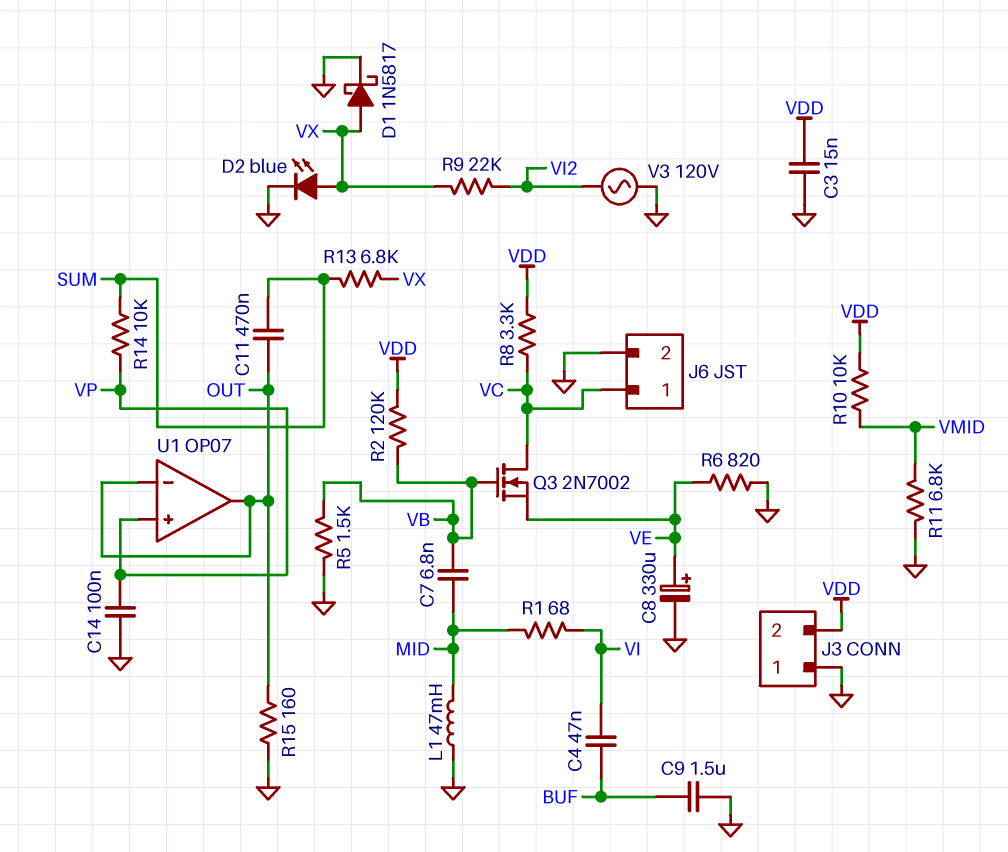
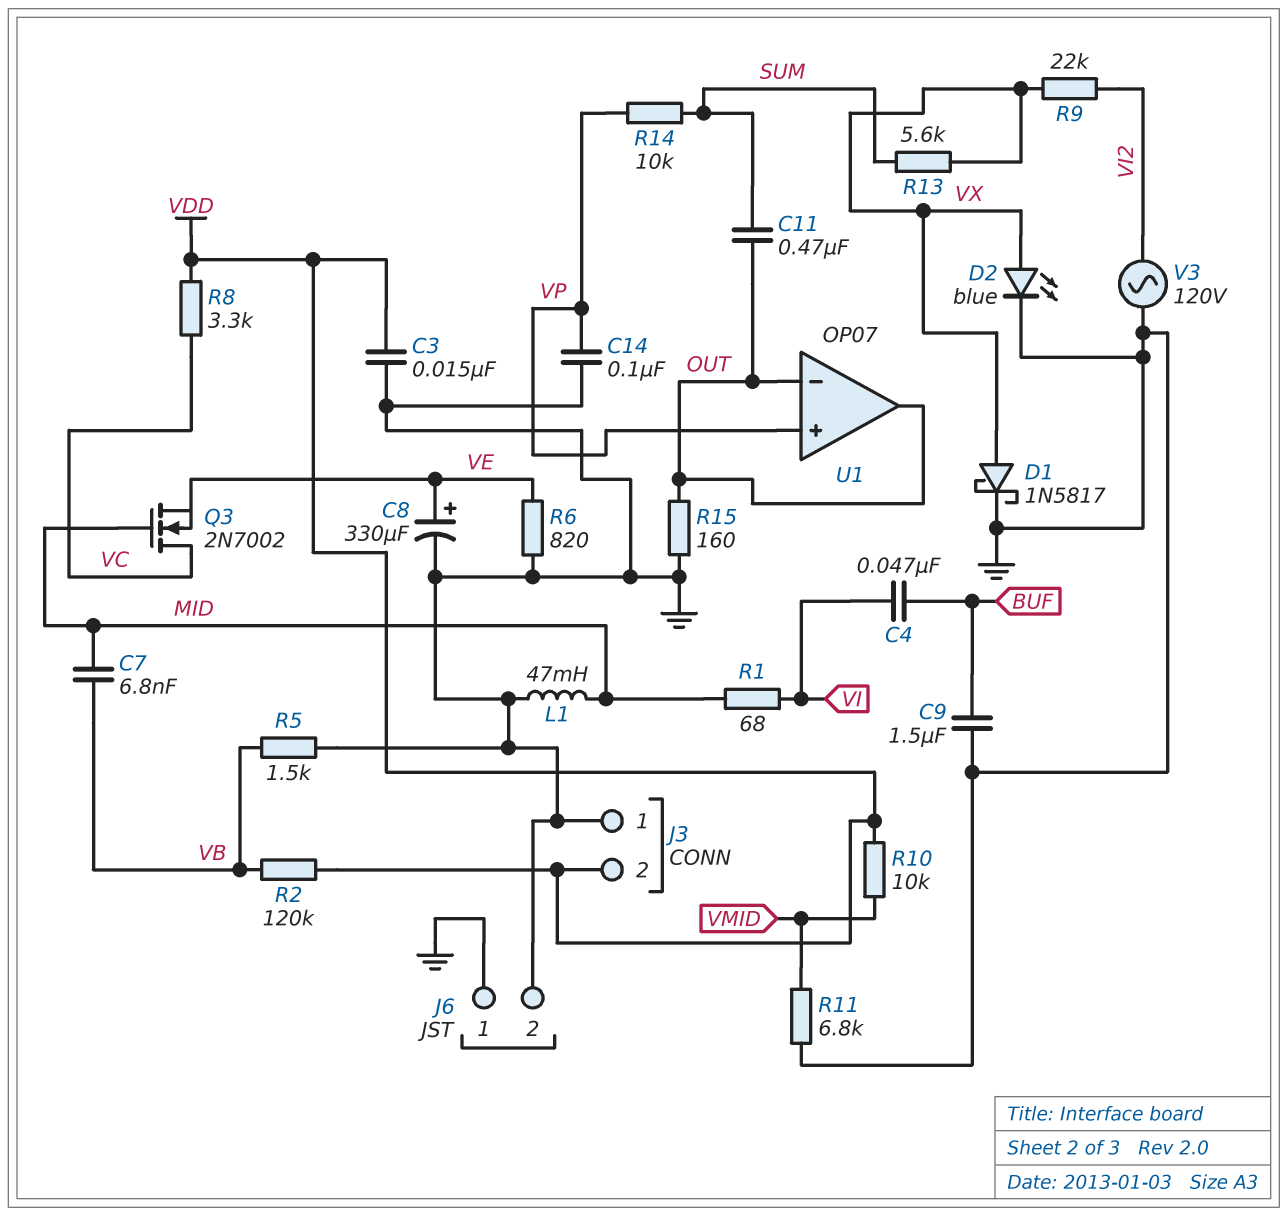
J6 pin 1: VC -> GND
Q3: NMOS 2N7002 (G VB, D VC, S VE) -> NMOS 2N7002 (G MID, D VC, S VE)
R13: 6.8k (SUM, VX) -> 5.6k (SUM, VX)

